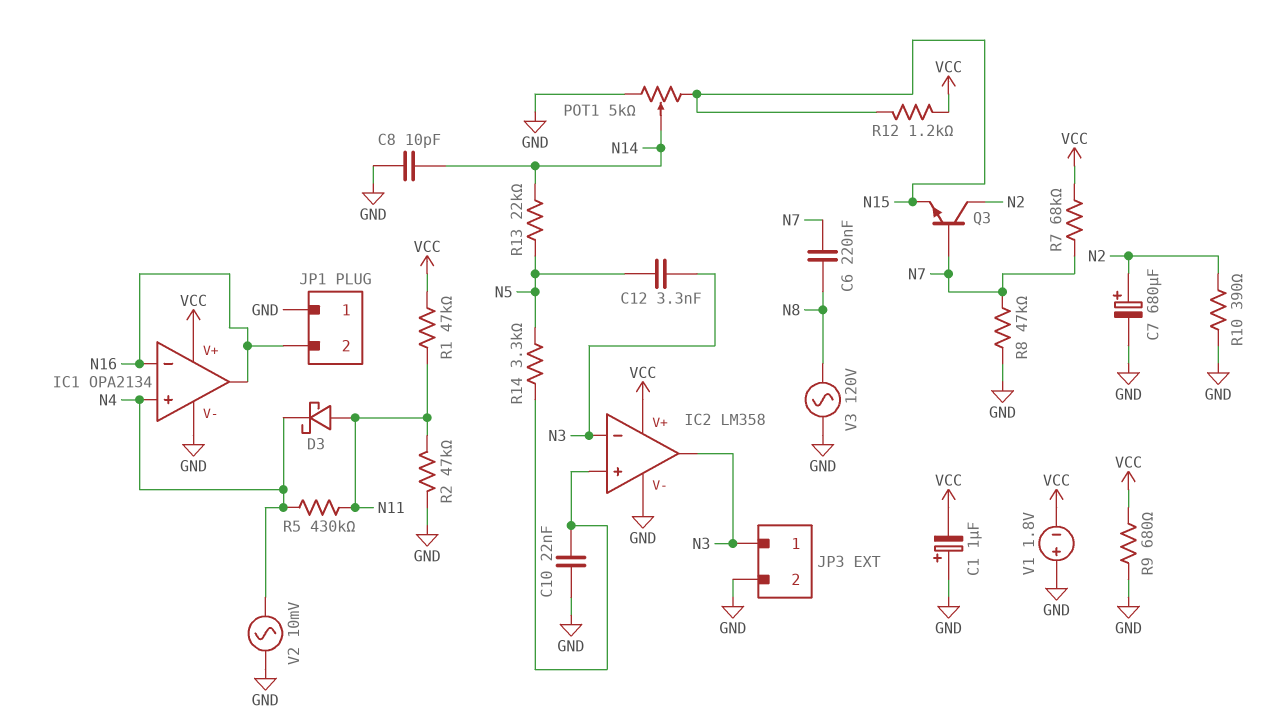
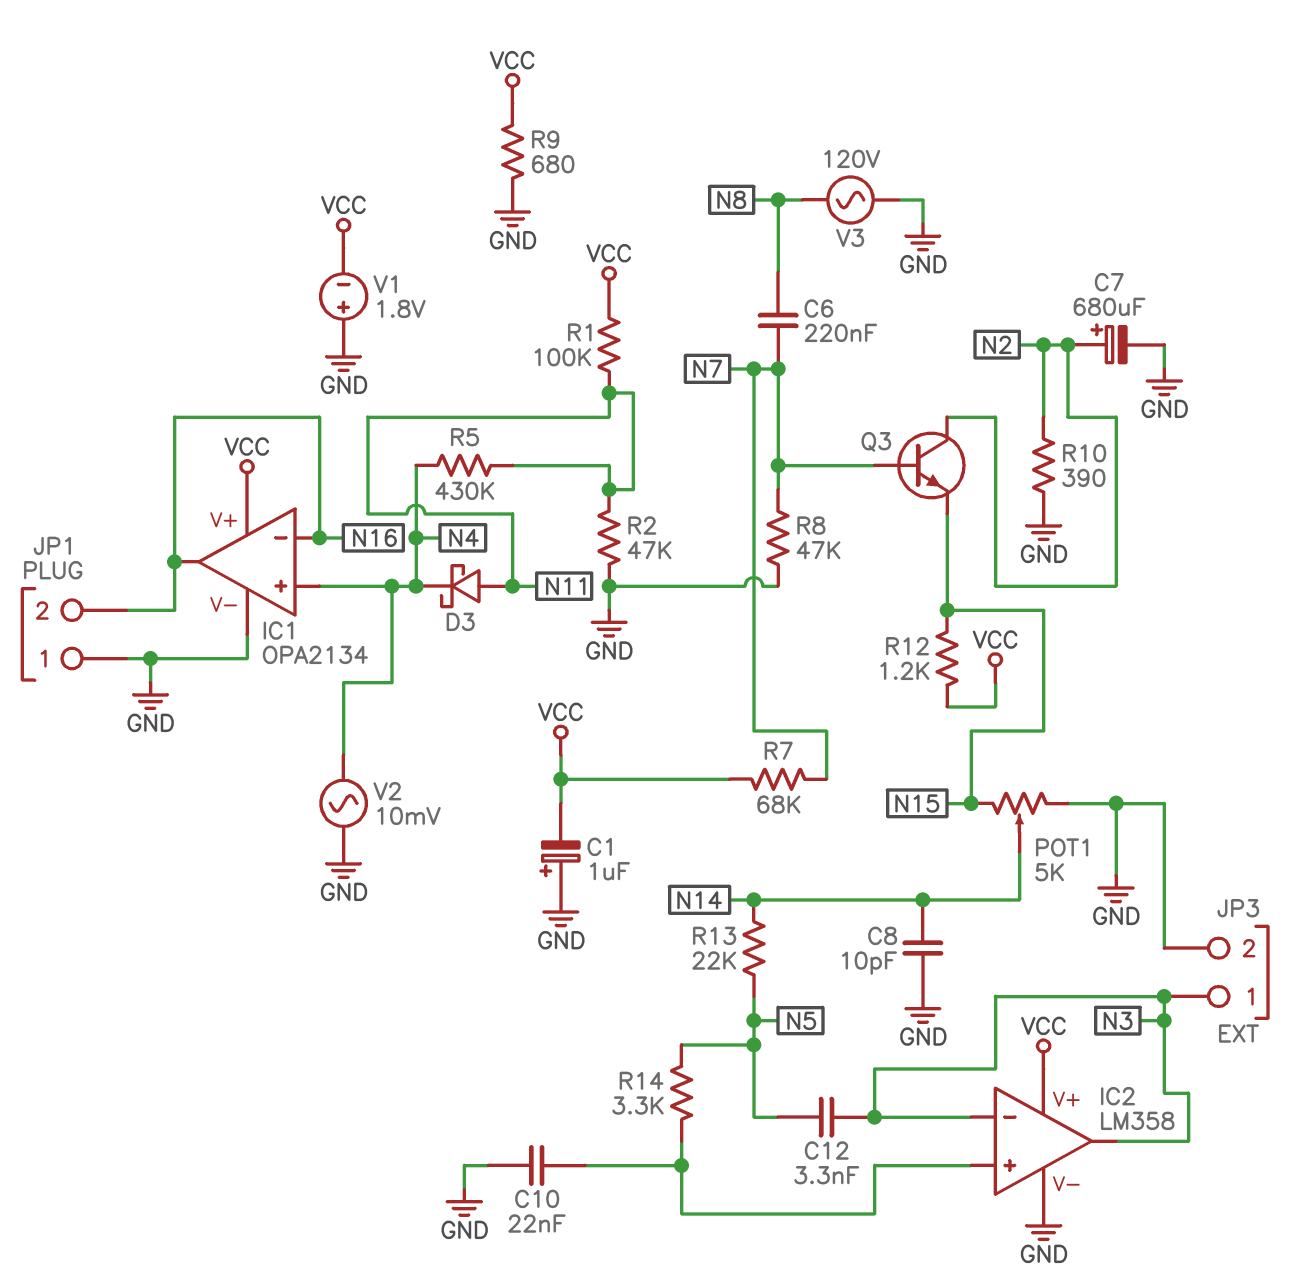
R1: 47k (N11, VCC) -> 100k (N11, VCC)

